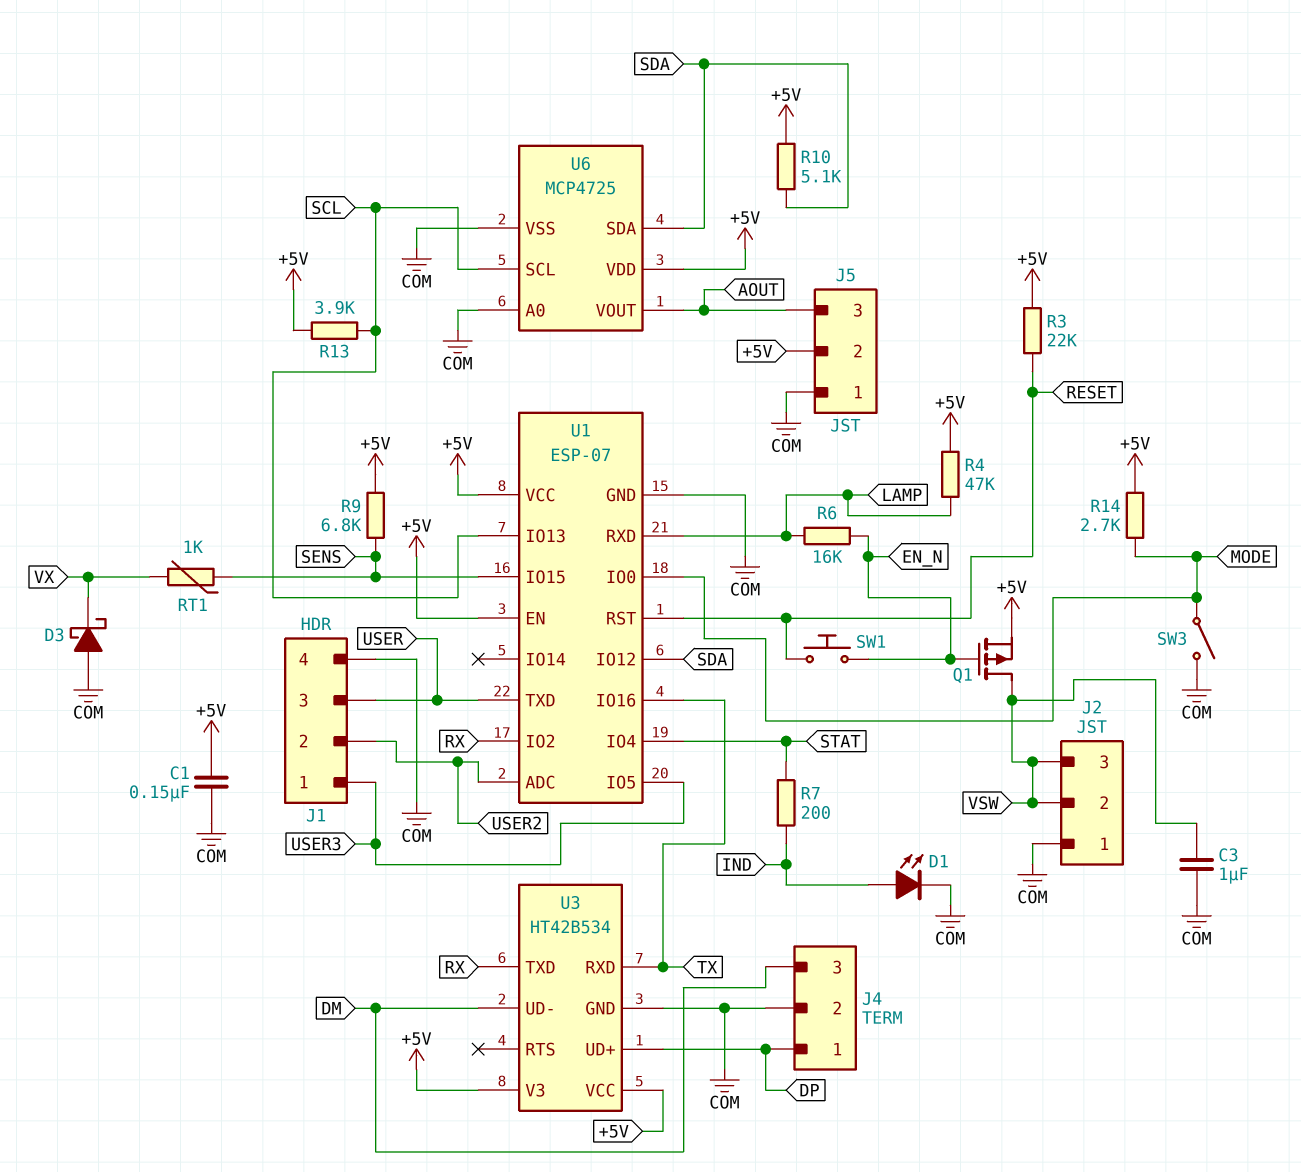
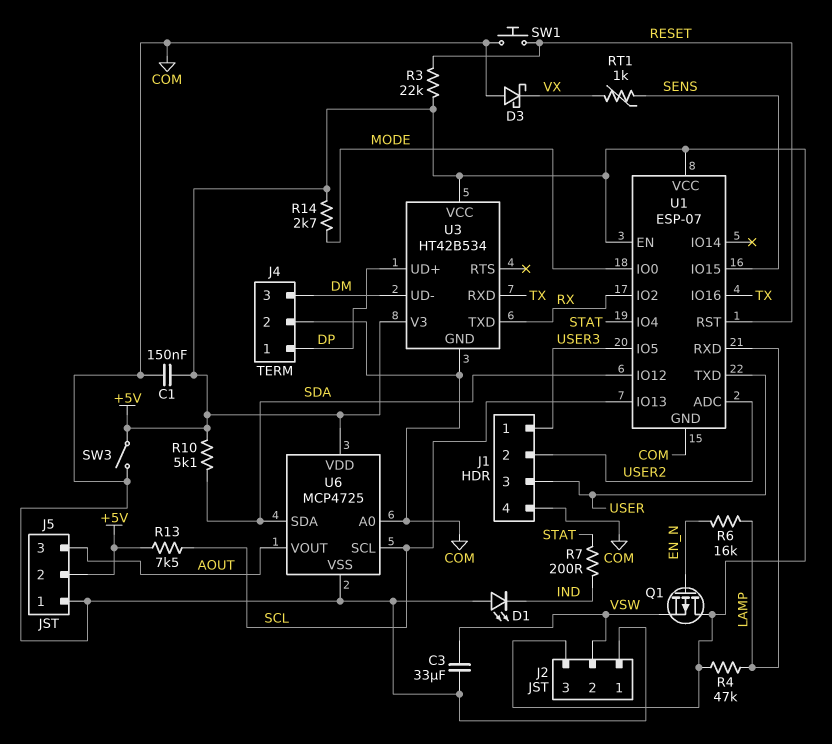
C3: 1uF (COM, VSW) -> 33uF (COM, VSW)
D1: LED (A IND, K COM) -> LED (A COM, K IND)
J2 pin 3: VSW -> +5V
Q1: PMOS (G EN_N, D VSW, S +5V) -> PMOS (G EN_N, D +5V, S VSW)
R9: 6.8k (+5V, SENS) -> none
R13: 3.9k (+5V, SCL) -> 7.5k (+5V, SCL)
SW1: button (EN_N, RESET) -> button (COM, RESET)
SW3: switch (COM, MODE) -> switch (+5V, COM)

